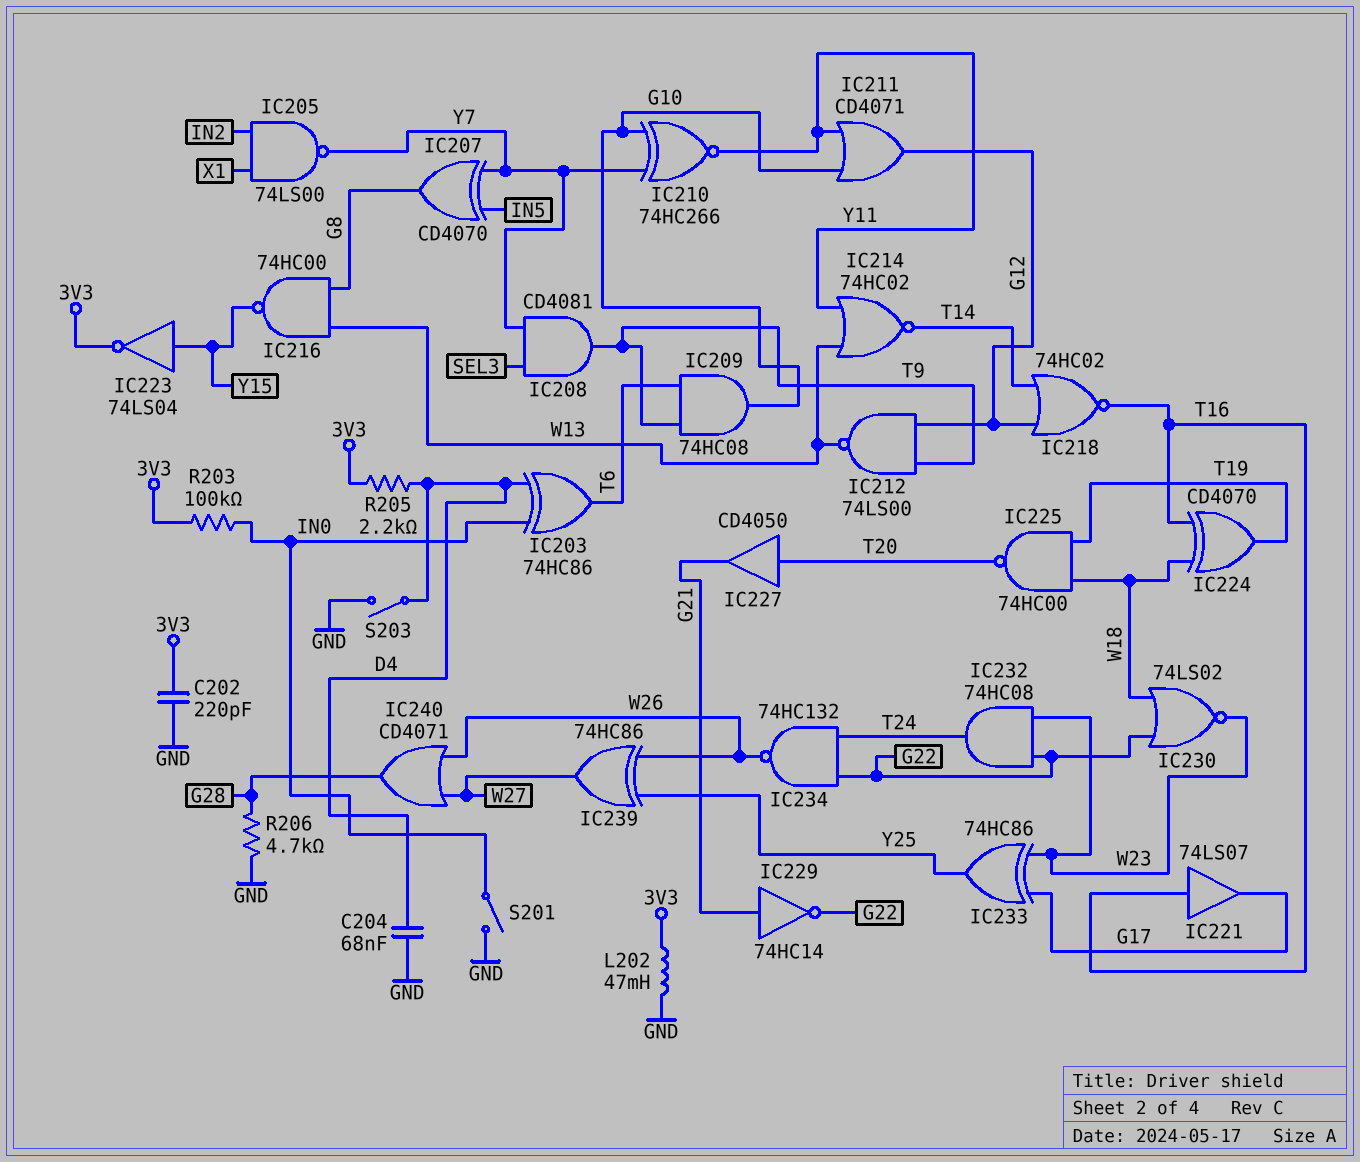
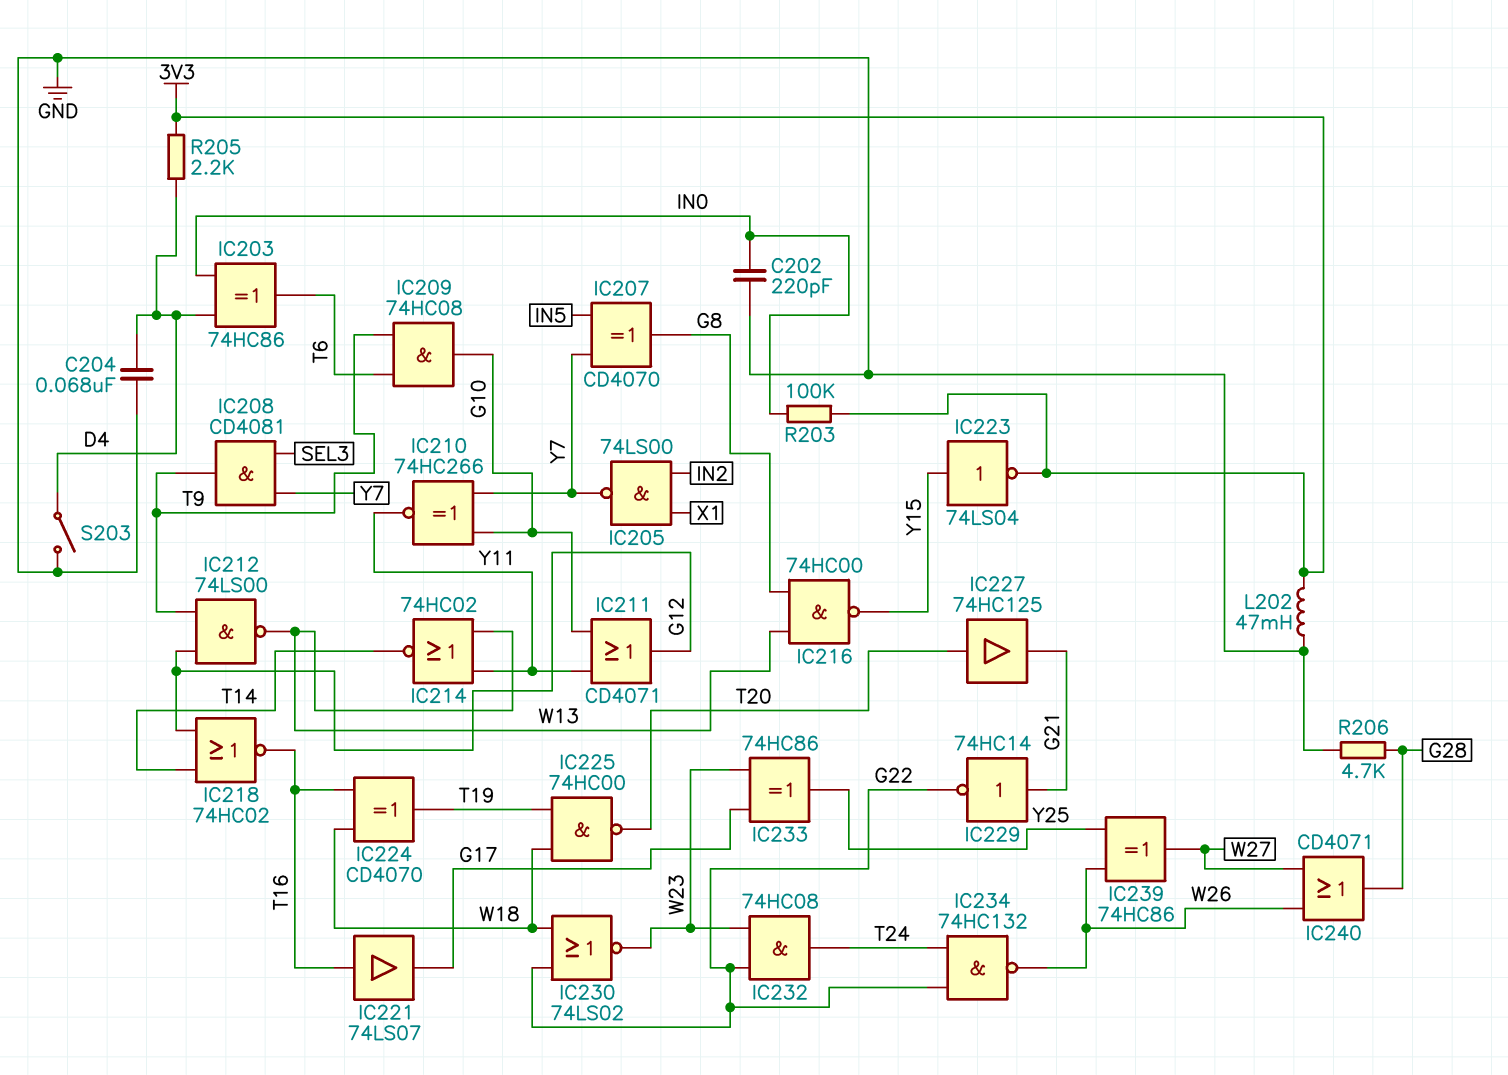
C202: 220pF (3V3, GND) -> 220pF (GND, IN0)
IC227: buffer CD4050 (in T20, out G21) -> buffer 74HC125 (in T20, out G21)
S201: switch (GND, IN0) -> none

